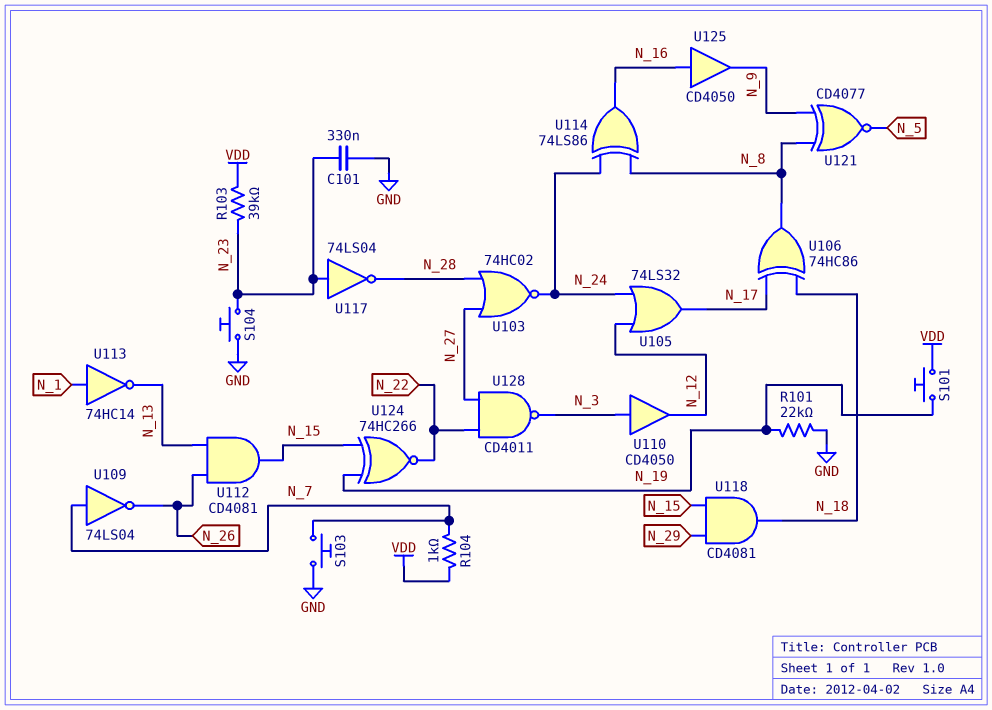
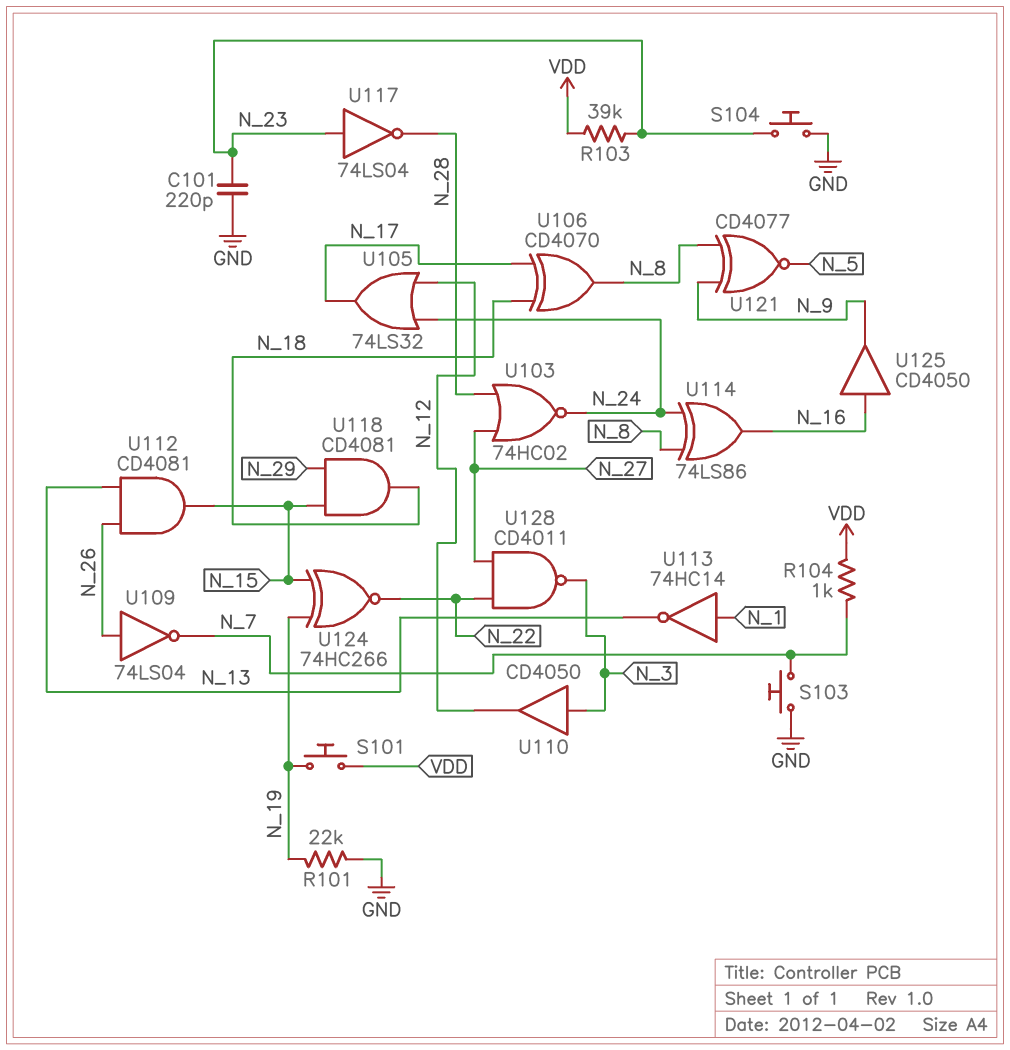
C101: 330nF (GND, N_23) -> 220pF (GND, N_23)
U106: XOR 74HC86 (in N_17, in N_18, out N_8) -> XOR CD4070 (in N_17, in N_18, out N_8)
U109: NOT 74LS04 (in N_7, out N_26) -> NOT 74LS04 (in N_26, out N_7)

